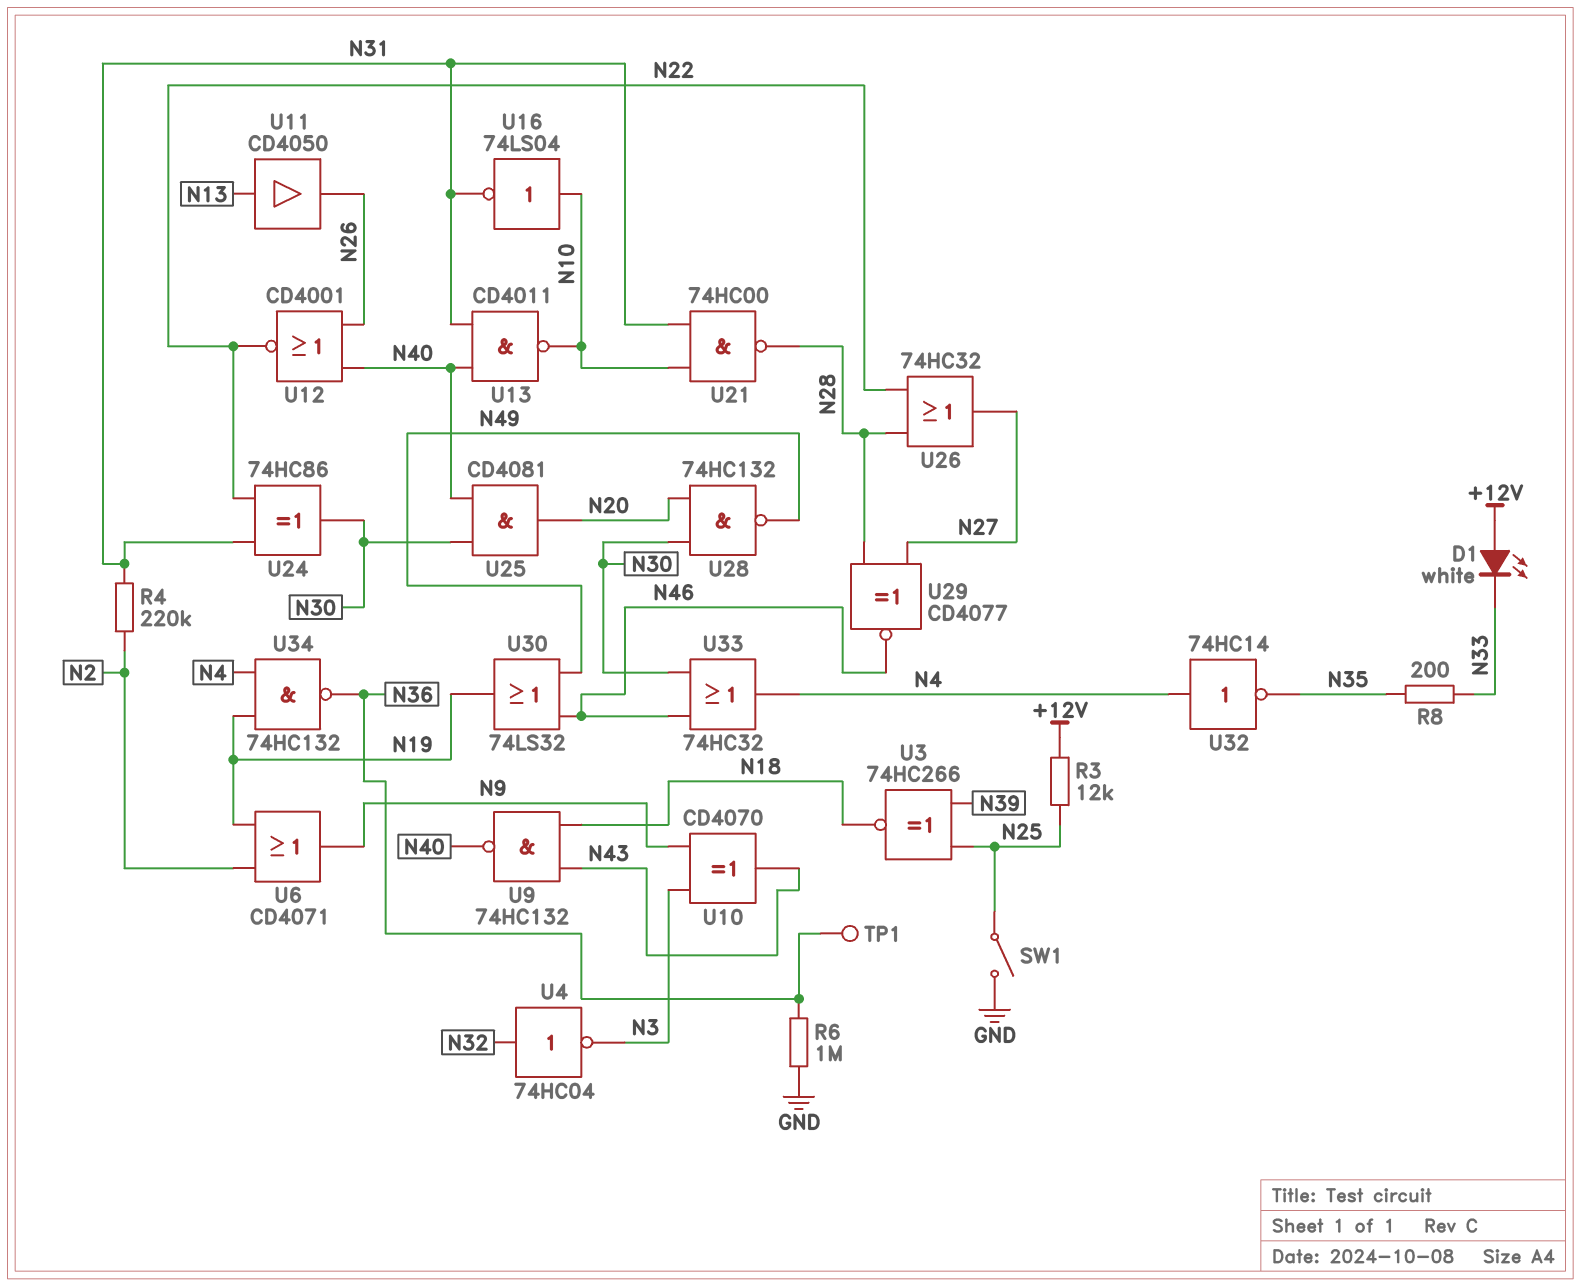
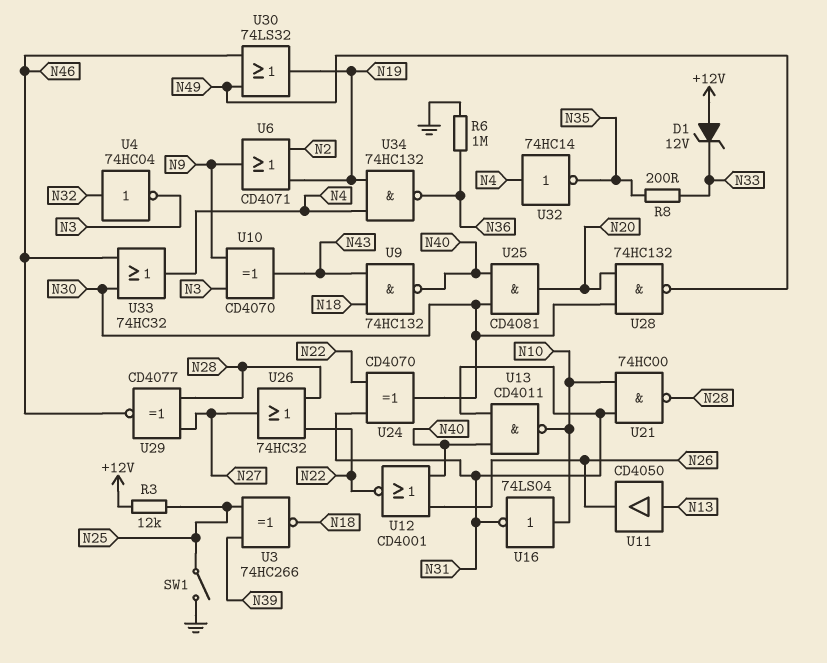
D1: LED white (A +12V, K N33) -> zener 12V (A +12V, K N33)
R4: 220k (N2, N31) -> none
TP1: test point (N36) -> none
U24: XOR 74HC86 (in N22, in N31, out N30) -> XOR CD4070 (in N22, in N31, out N30)

